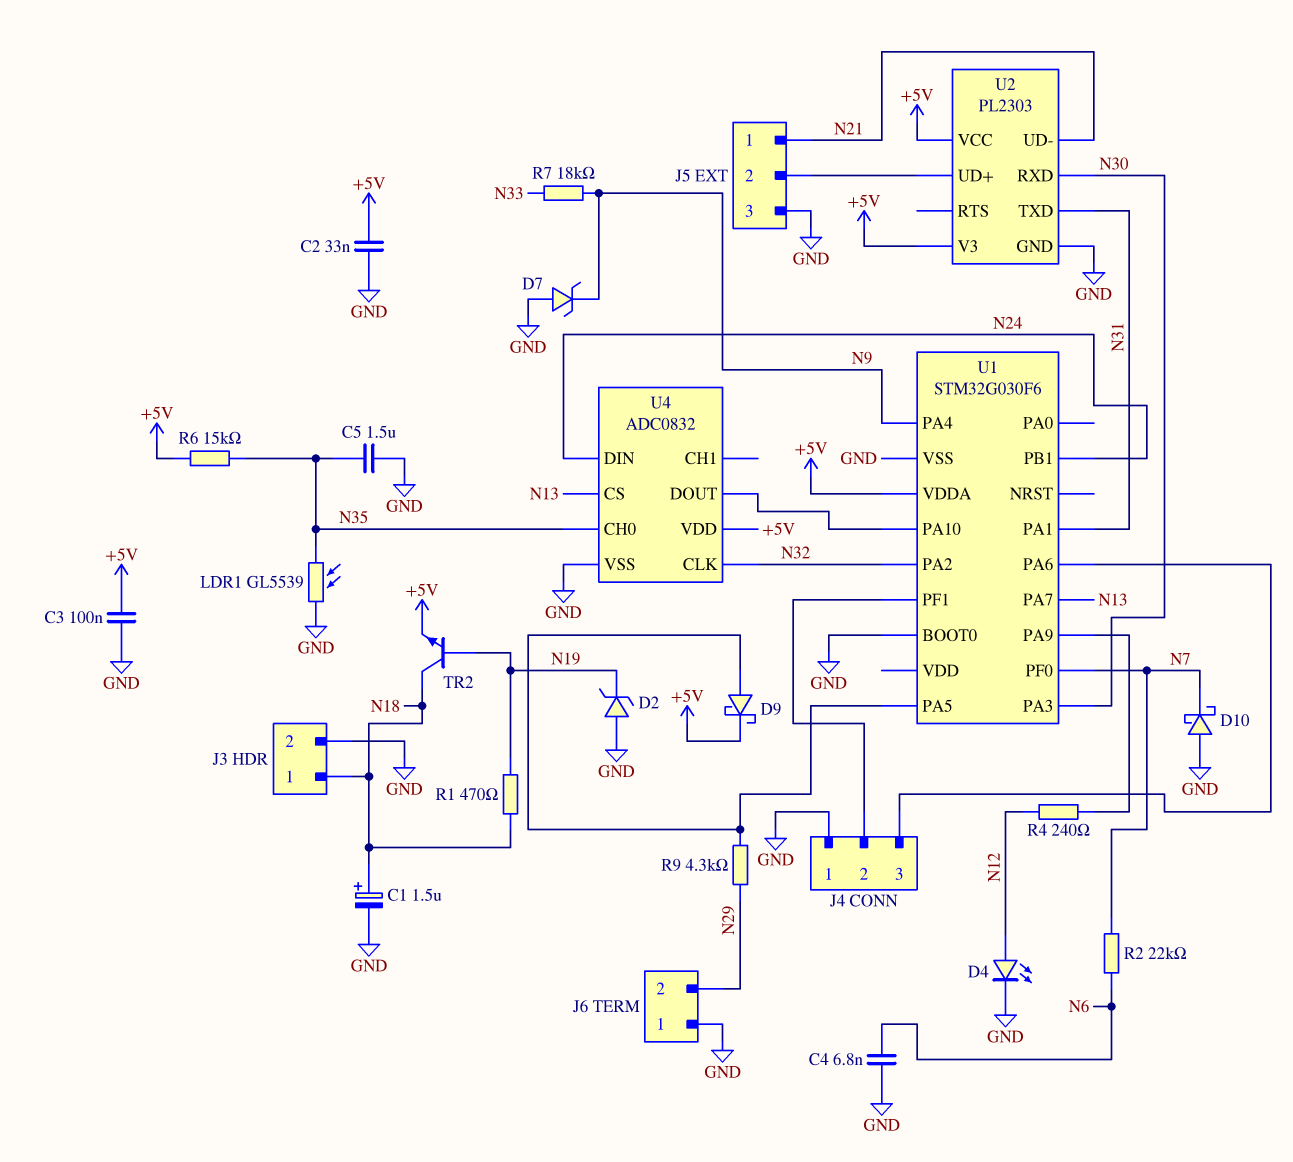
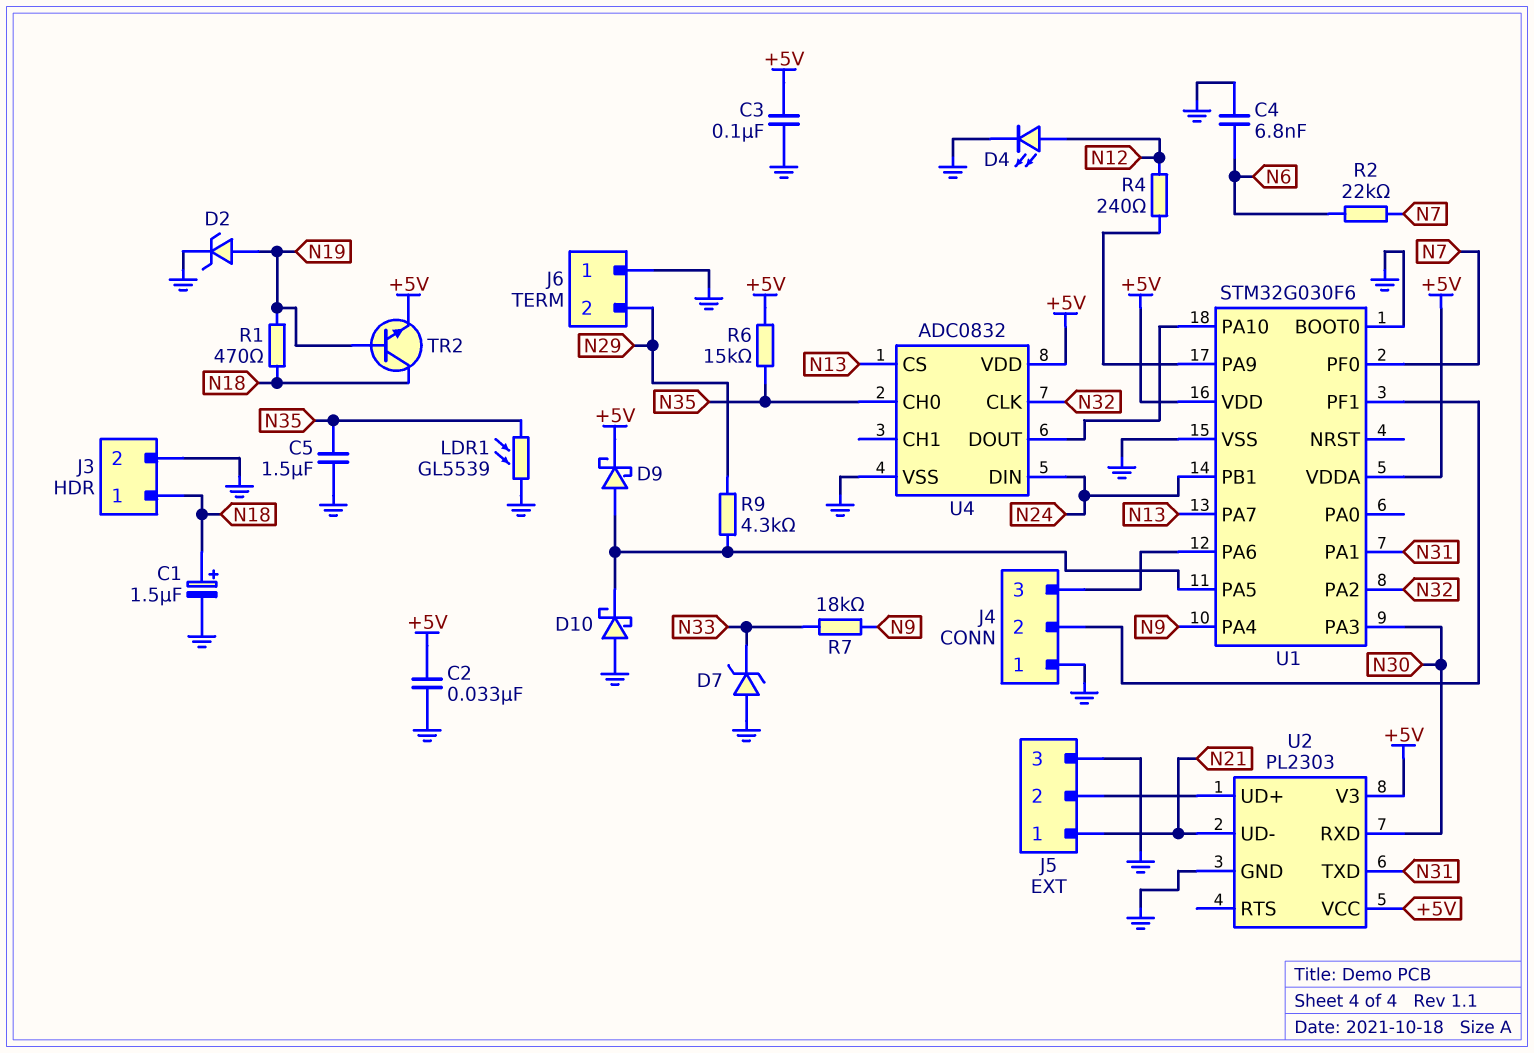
D2: zener (A GND, K N19) -> zener (A N19, K GND)
D7: zener (A GND, K N9) -> zener (A GND, K N33)
D10: schottky (A GND, K N7) -> schottky (A GND, K U1/PA5)
U1 pin VDD: none -> +5V

